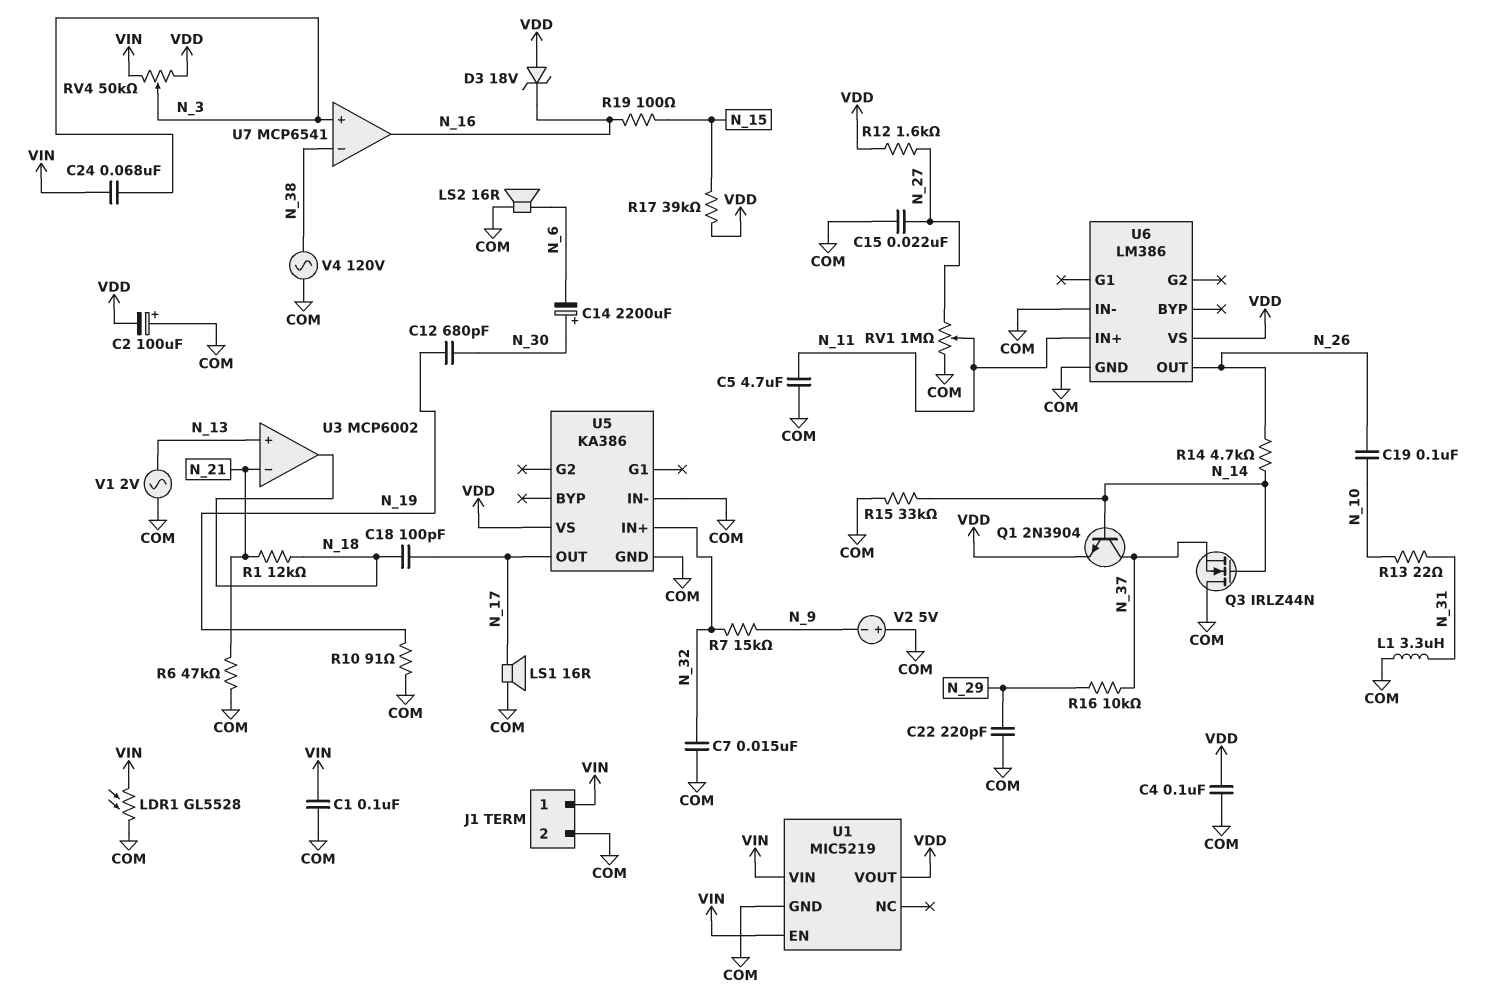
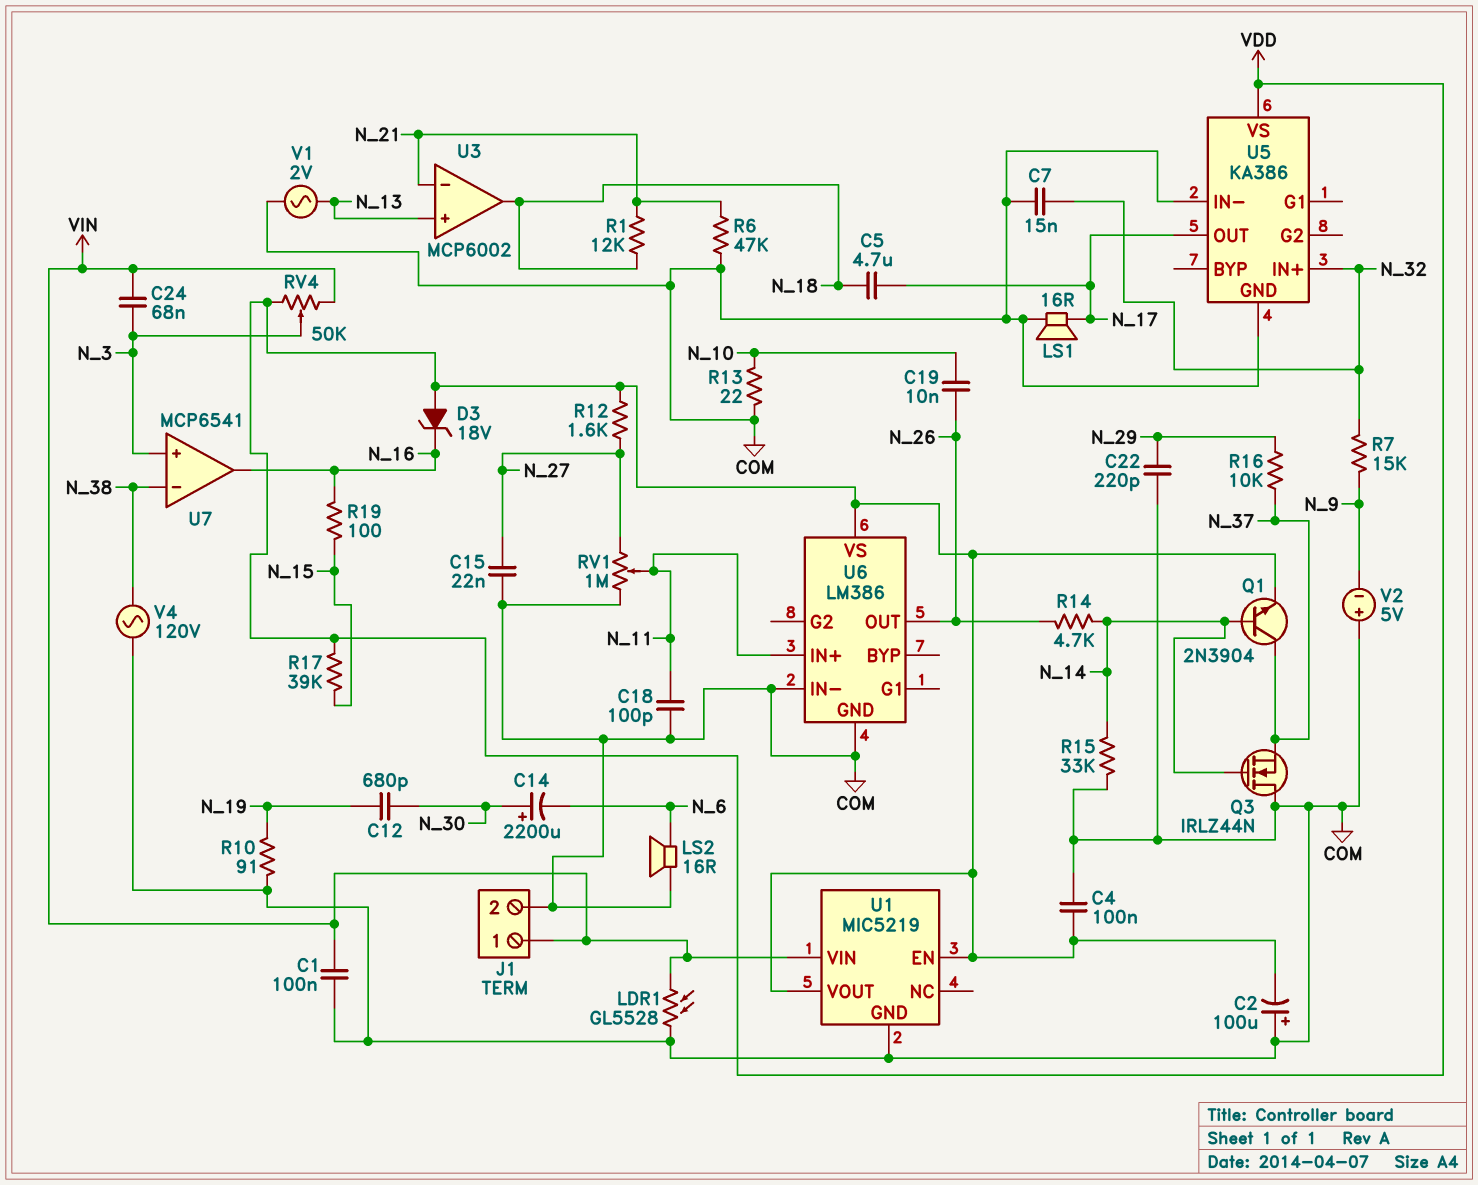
C5: 4.7uF (COM, N_11) -> 4.7uF (N_17, N_18)
C18: 100pF (N_17, N_18) -> 100pF (COM, N_11)
C19: 100nF (N_10, N_26) -> 10nF (N_10, N_26)
L1: 3.3uH (COM, N_31) -> none
R13: 22 (N_10, N_31) -> 22 (COM, N_10)
U1 pin EN: VIN -> VDD

